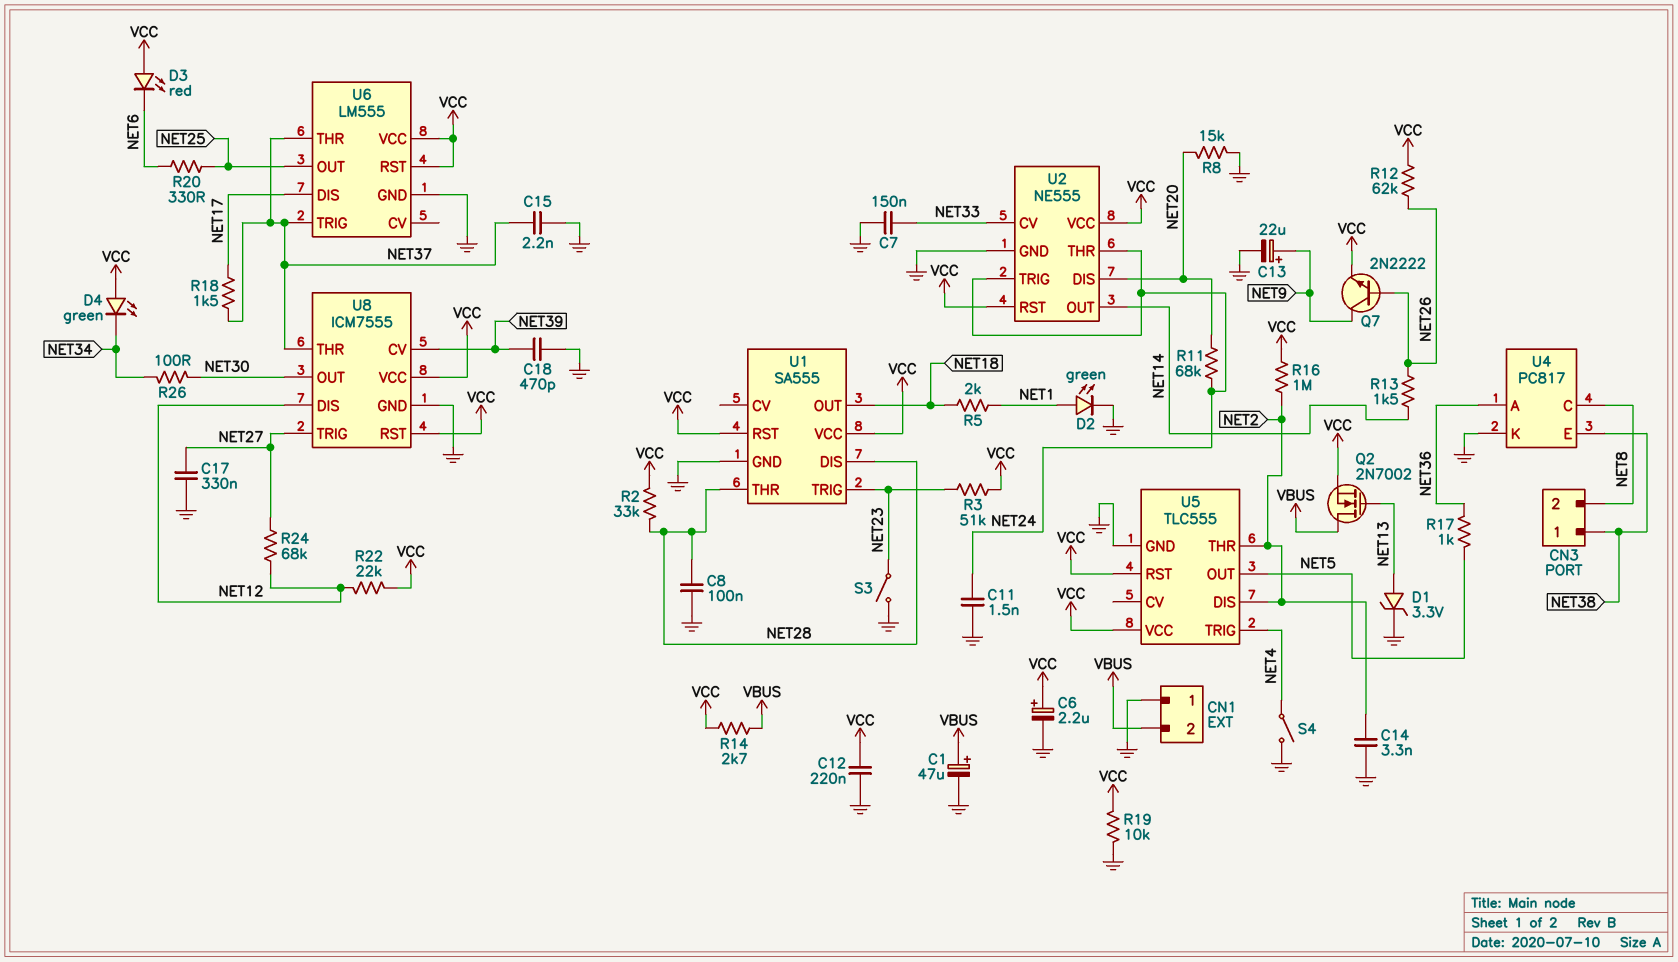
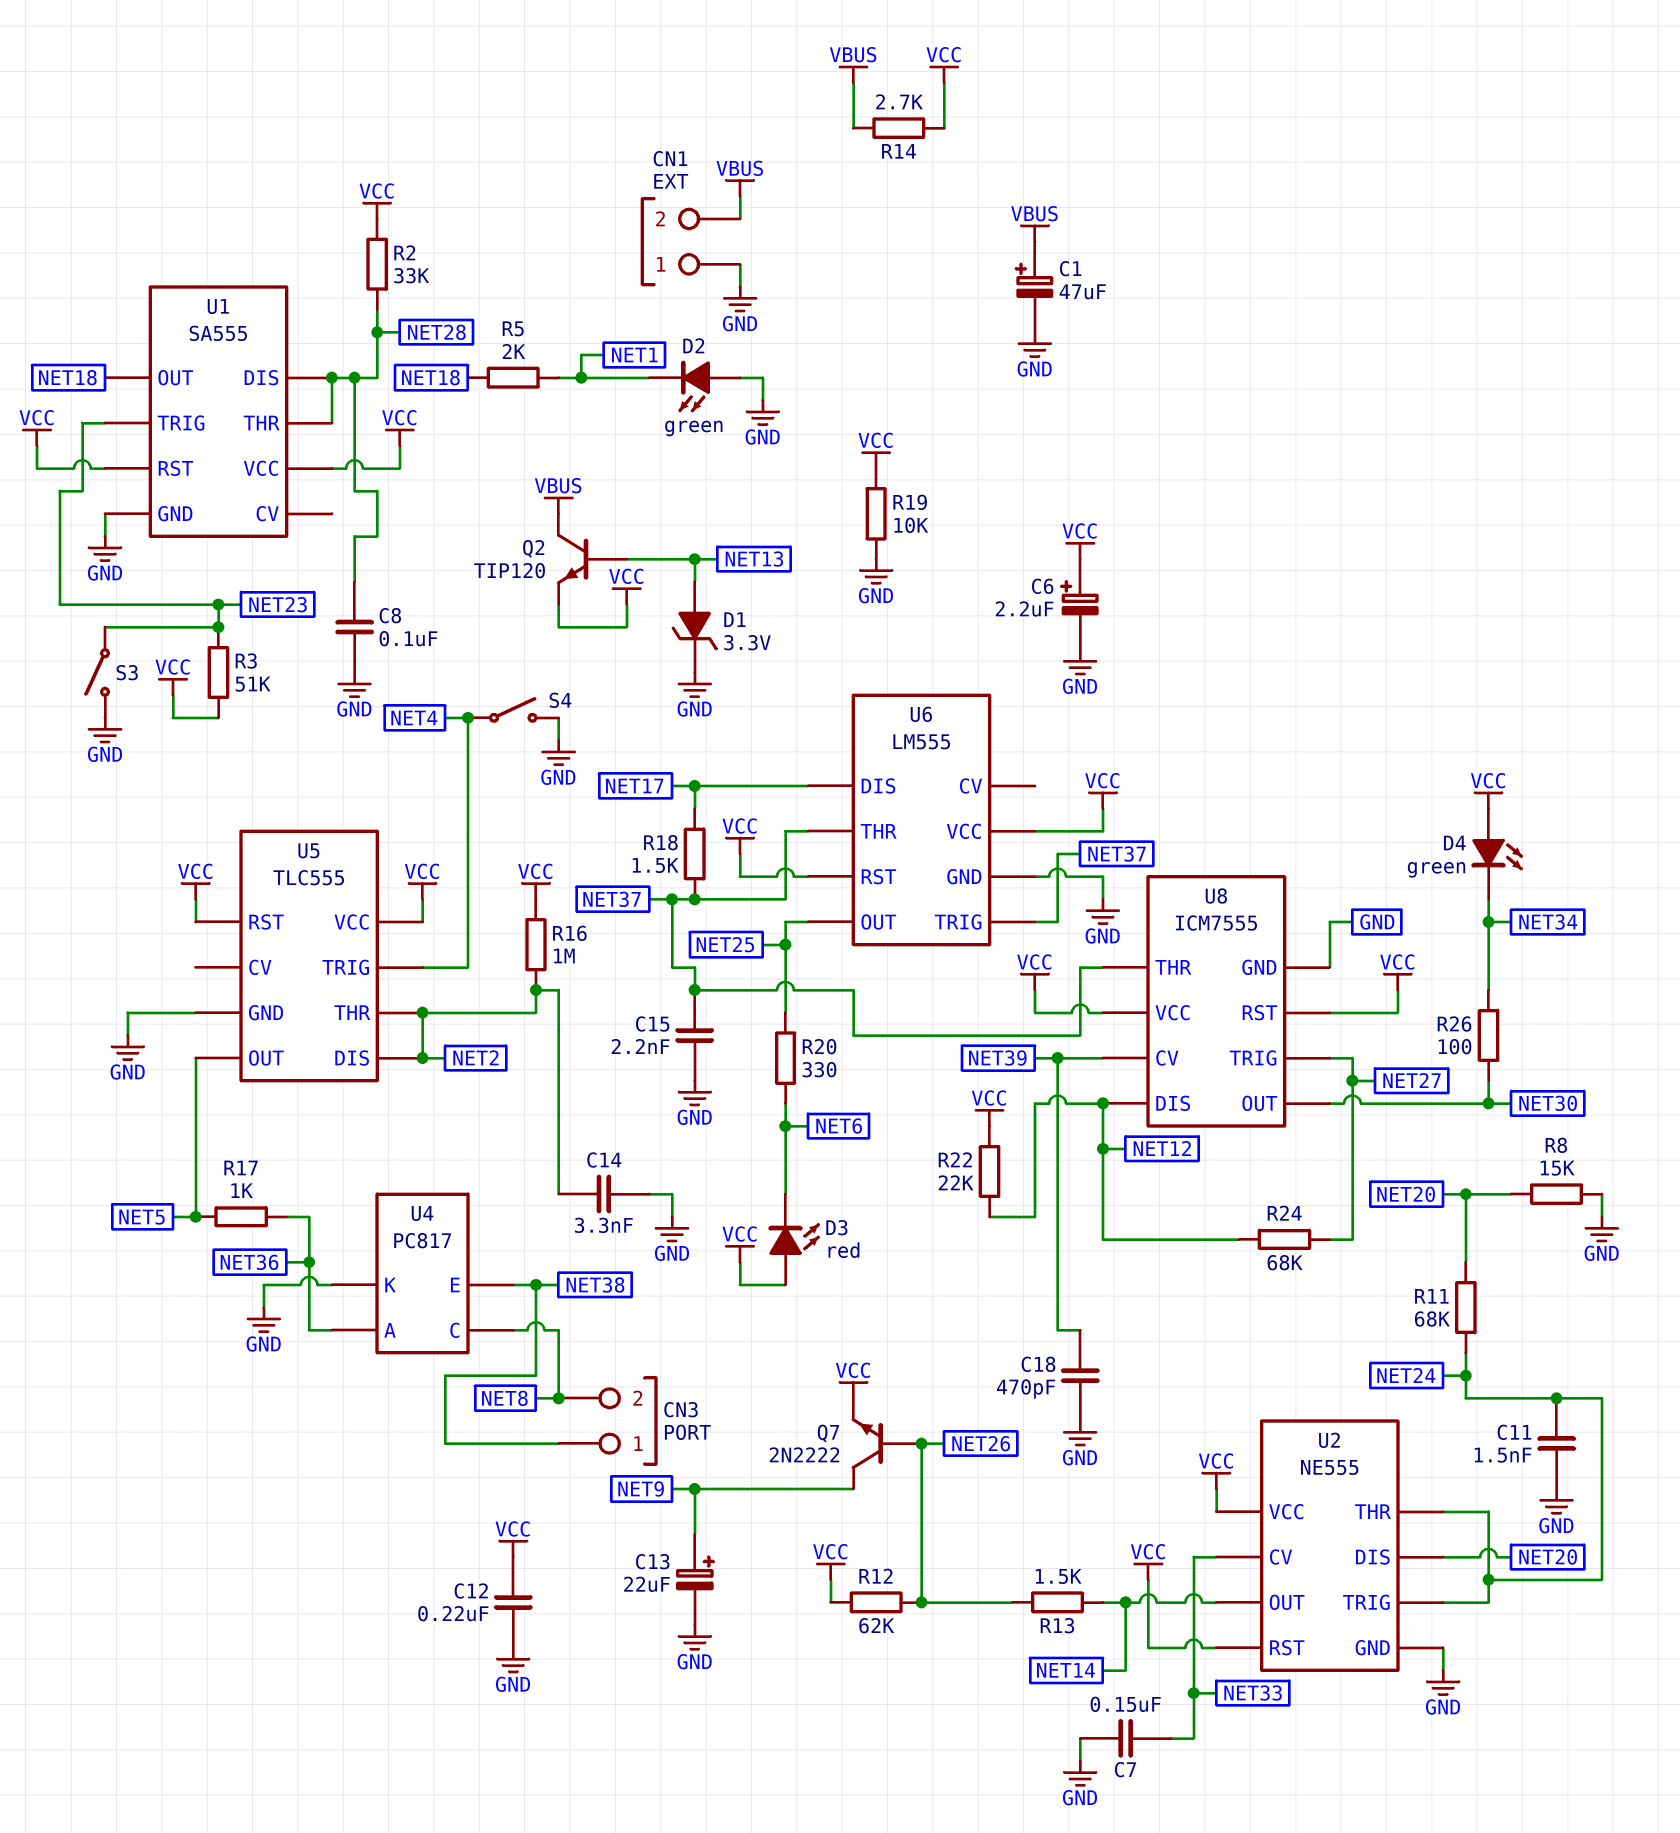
C17: 330nF (GND, NET27) -> none
D2: LED green (A NET1, K GND) -> LED green (A GND, K NET1)
Q2: NMOS 2N7002 (G NET13, D VBUS, S VCC) -> NPN TIP120 (B NET13, C VBUS, E VCC)

